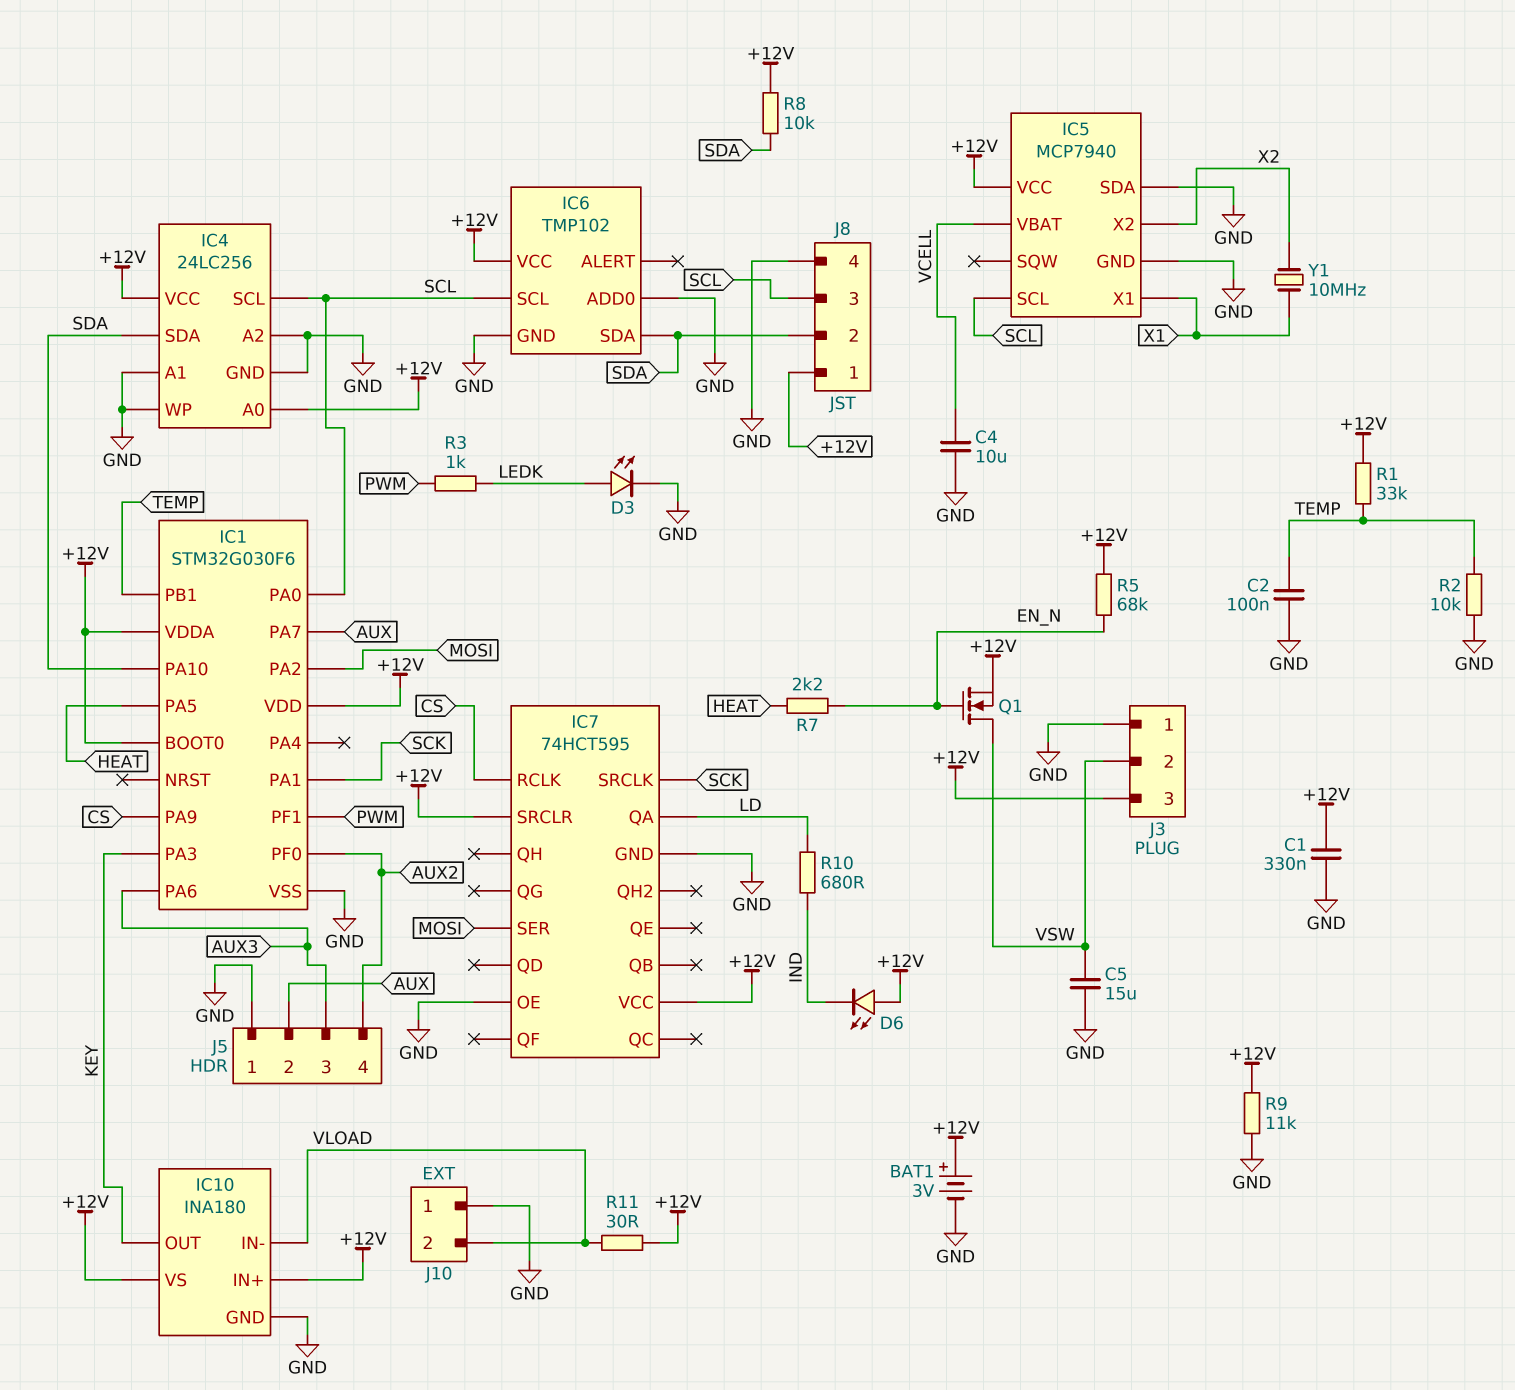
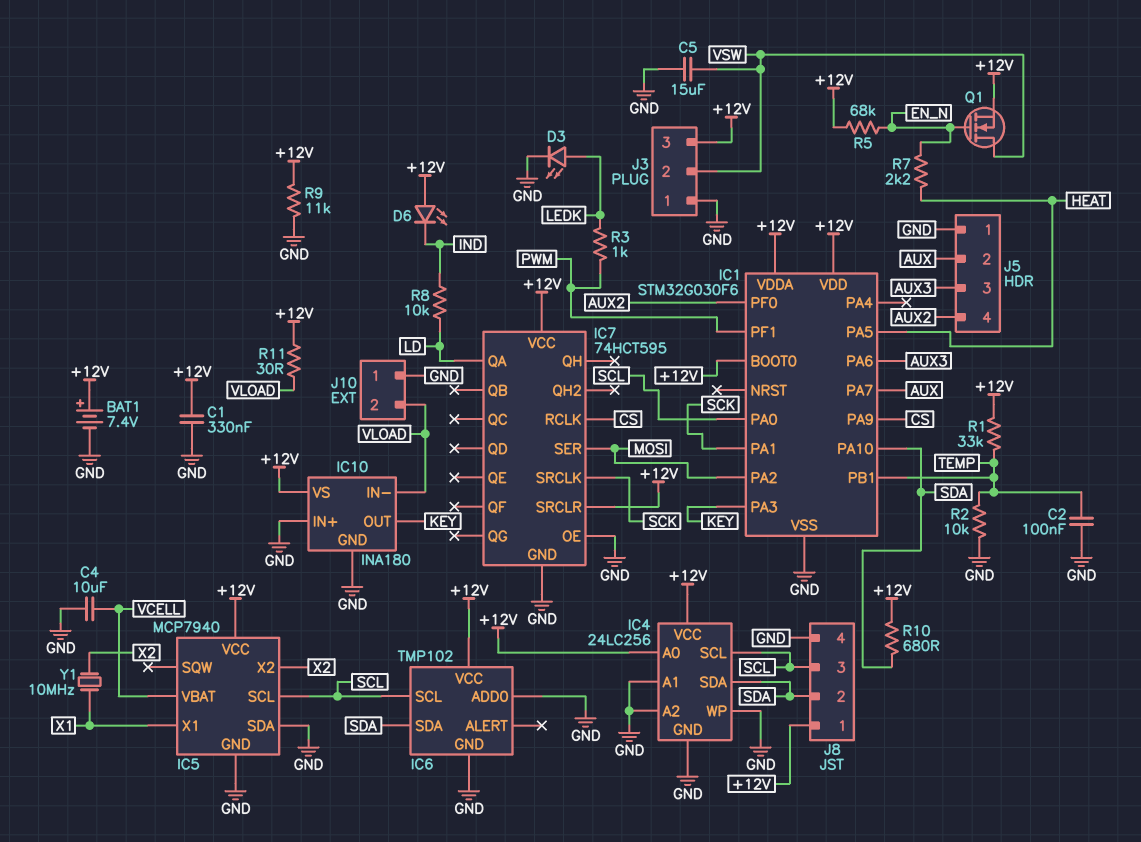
BAT1: 3V (plus +12V, minus GND) -> 7.4V (plus +12V, minus GND)
IC10 pin IN+: +12V -> GND
R8: 10k (+12V, SDA) -> 10k (IND, LD)
R10: 680 (IND, LD) -> 680 (+12V, SDA)

